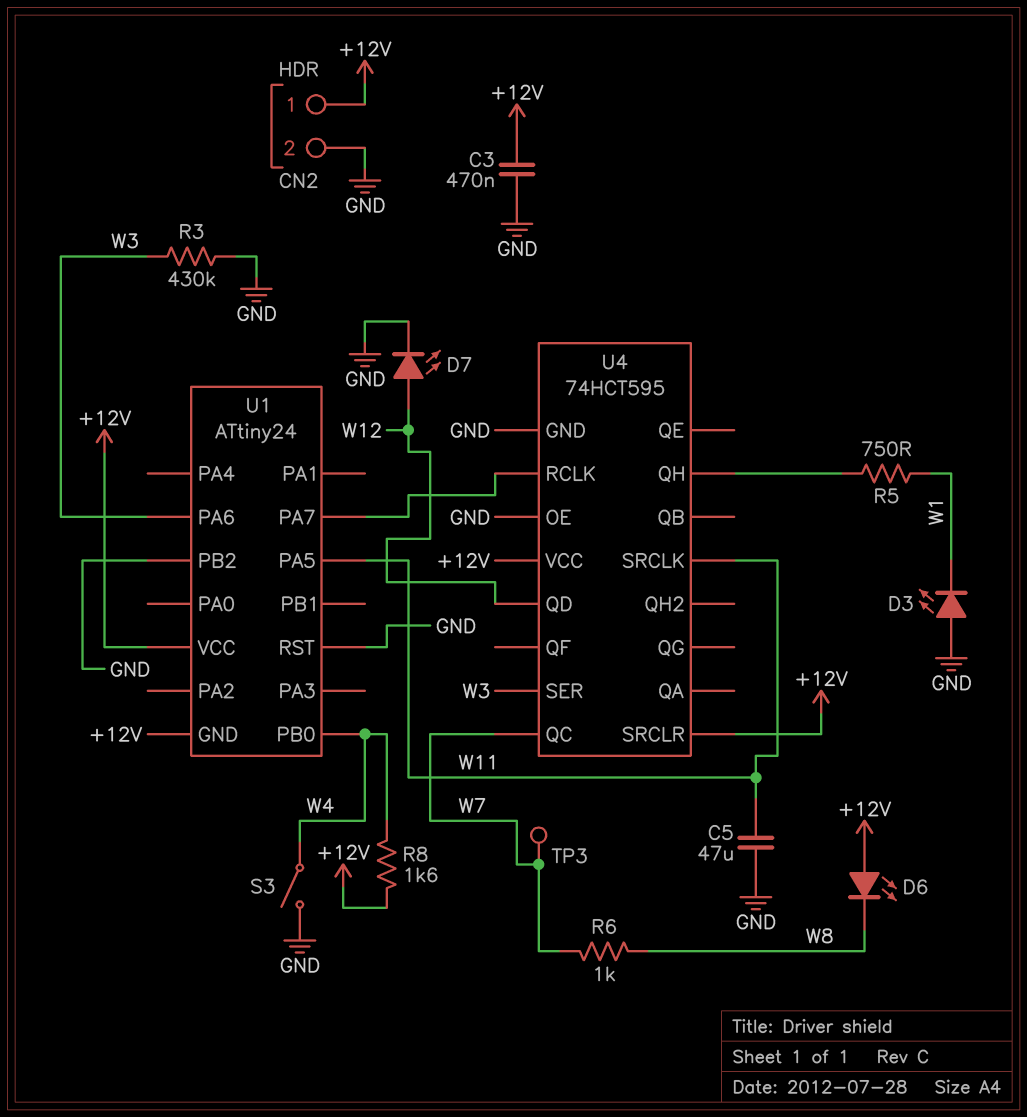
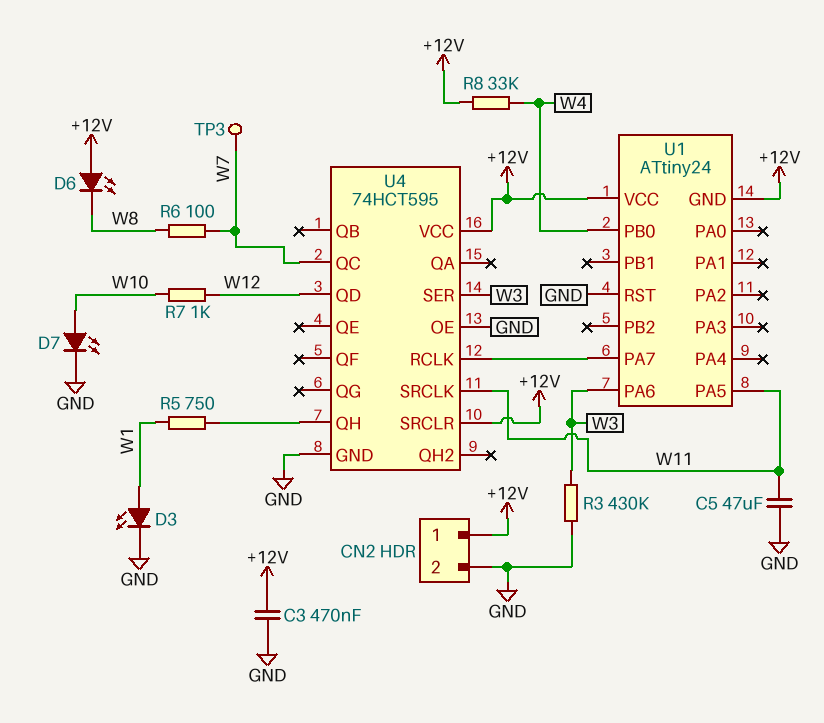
D3: LED (A GND, K W1) -> LED (A W1, K GND)
D7: LED (A W12, K GND) -> LED (A W10, K GND)
R6: 1k (W7, W8) -> 100 (W7, W8)
R7: none -> 1k (W10, W12)
R8: 1.6k (+12V, W4) -> 33k (+12V, W4)
S3: switch (GND, W4) -> none
U1 pin PB2: GND -> none

